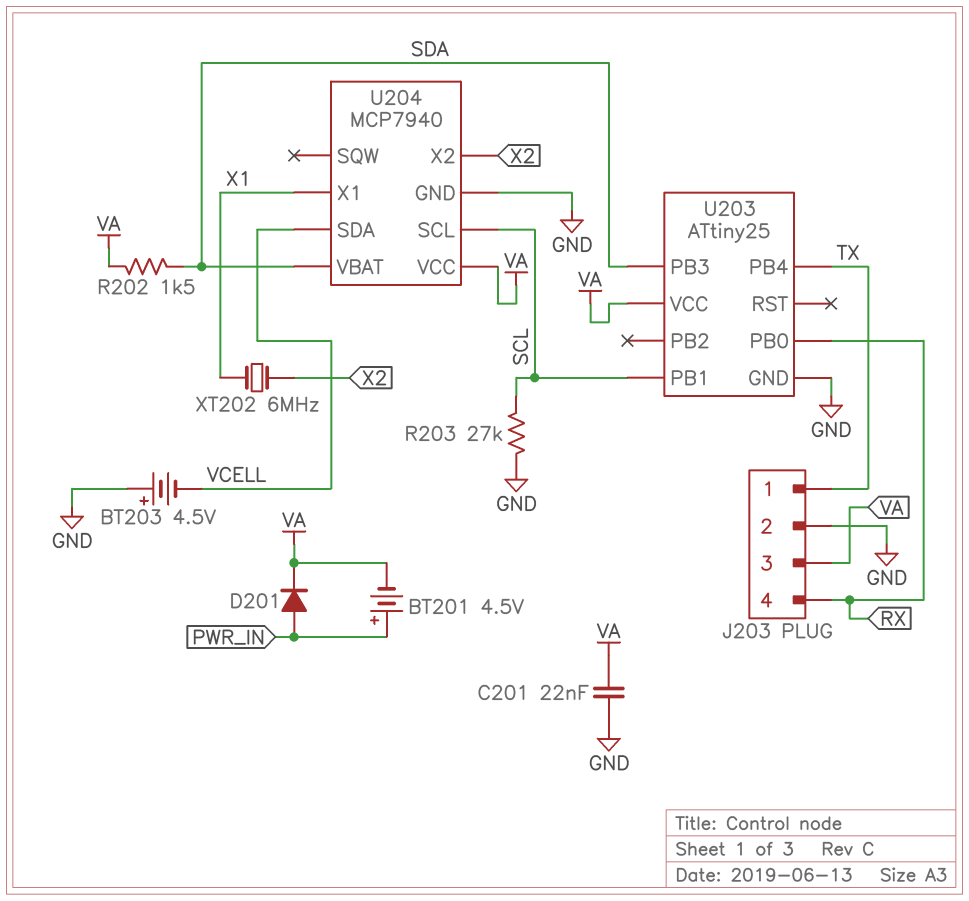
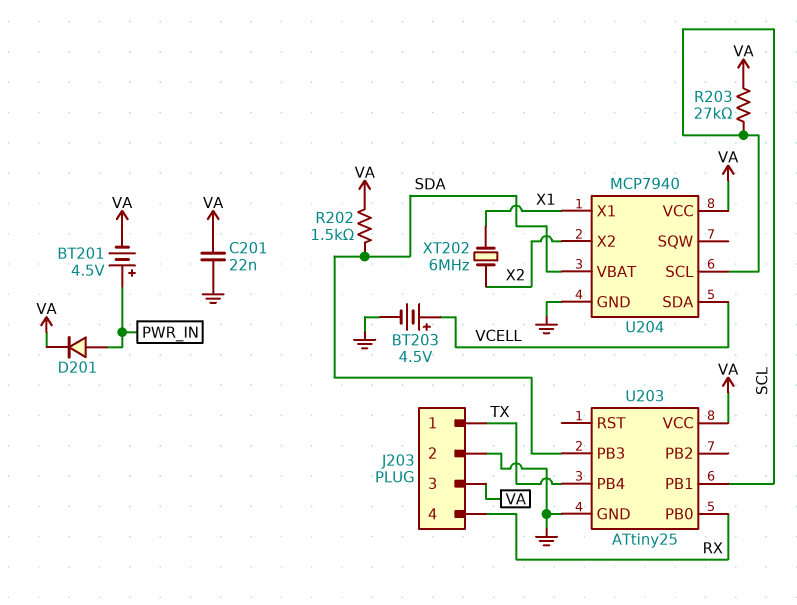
BT203: 4.5V (plus GND, minus VCELL) -> 4.5V (plus VCELL, minus GND)
R203: 27k (GND, SCL) -> 27k (SCL, VA)

